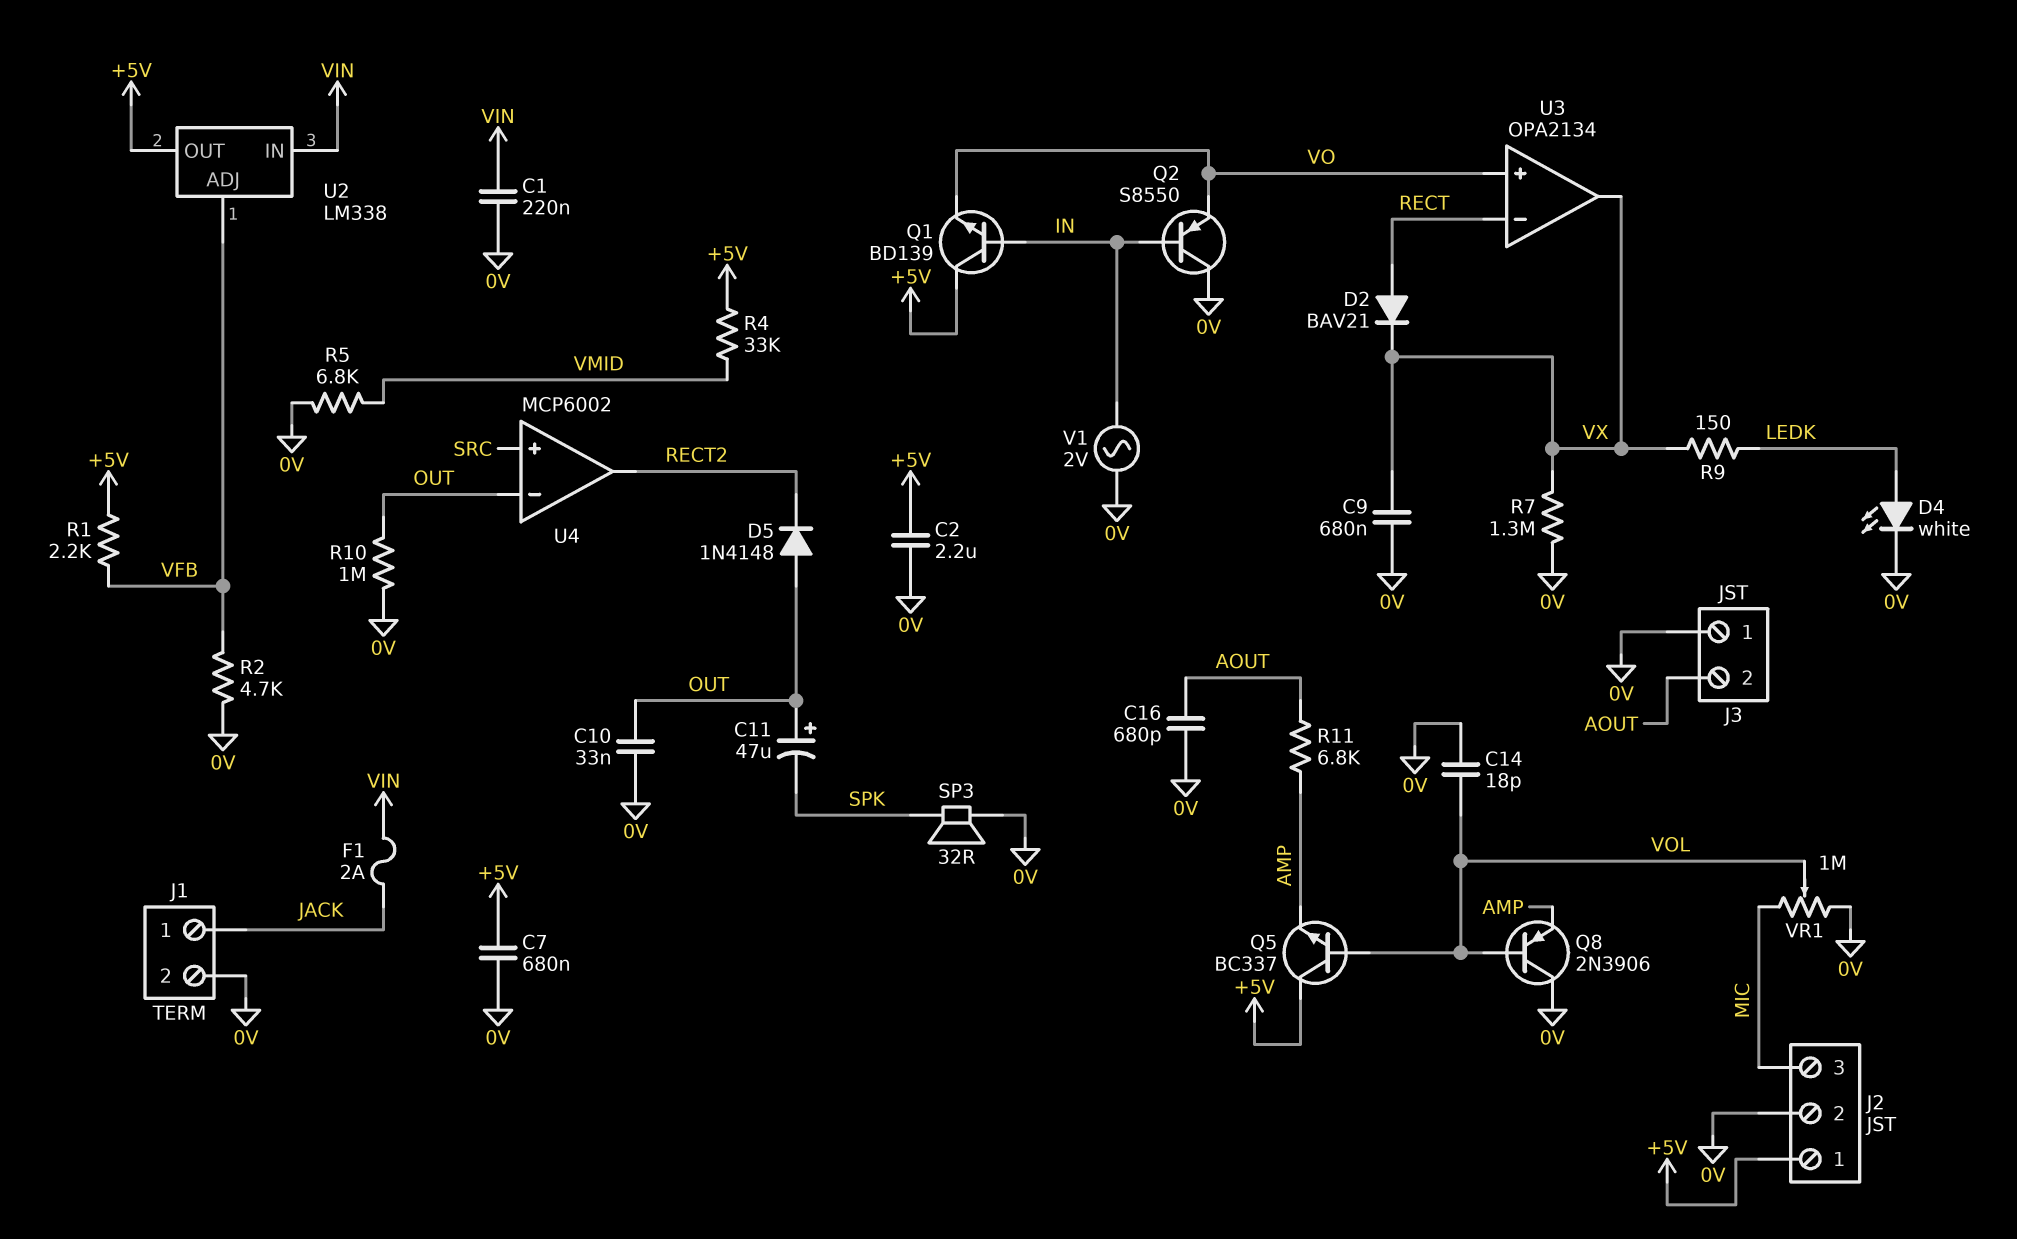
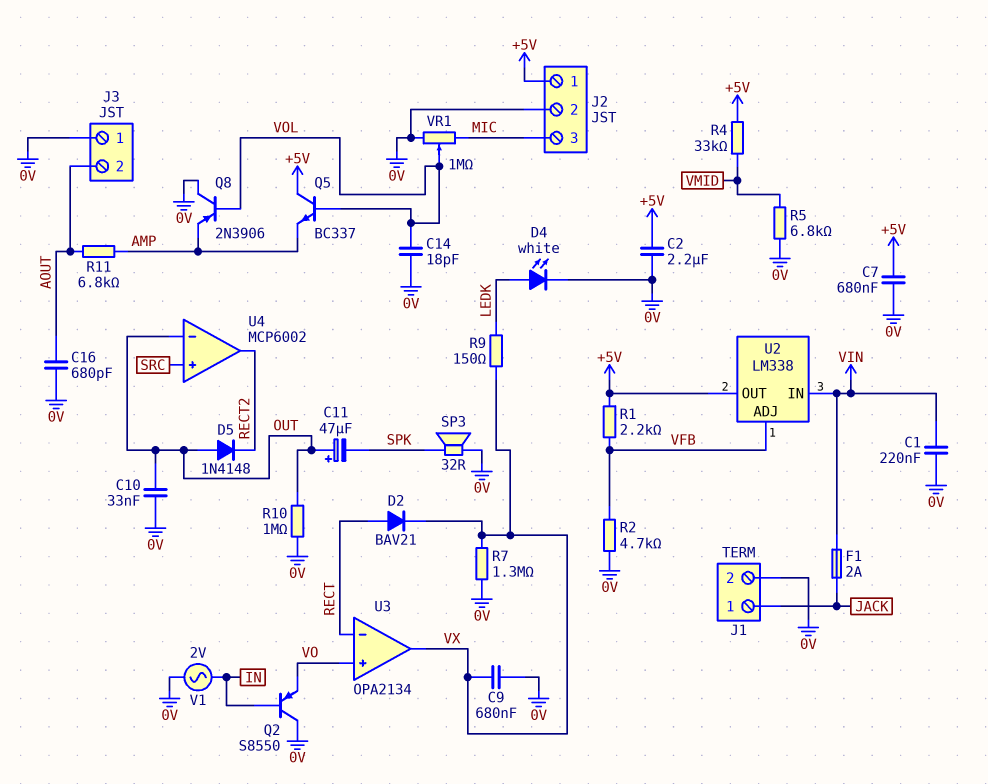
Q1: NPN BD139 (B IN, C +5V, E VO) -> none

